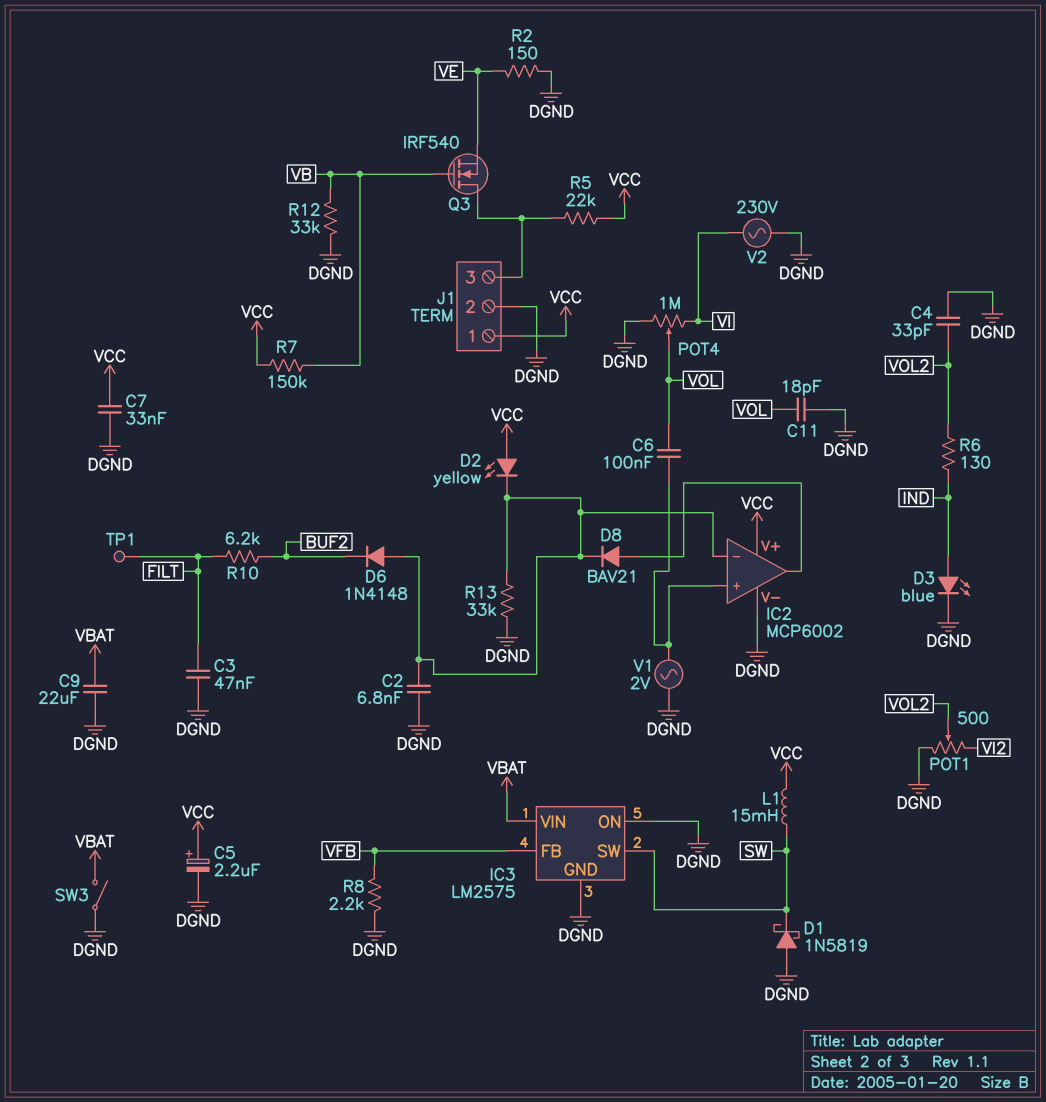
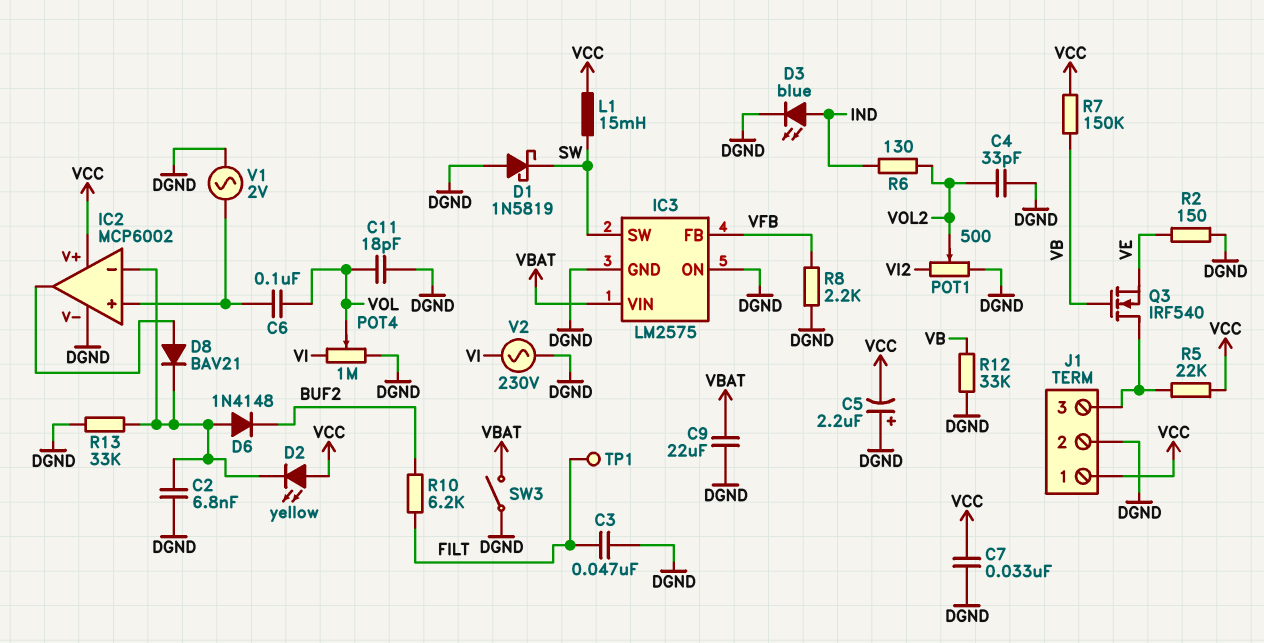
C5: 2.2uF (plus VCC, minus DGND) -> 2.2uF (plus DGND, minus VCC)

